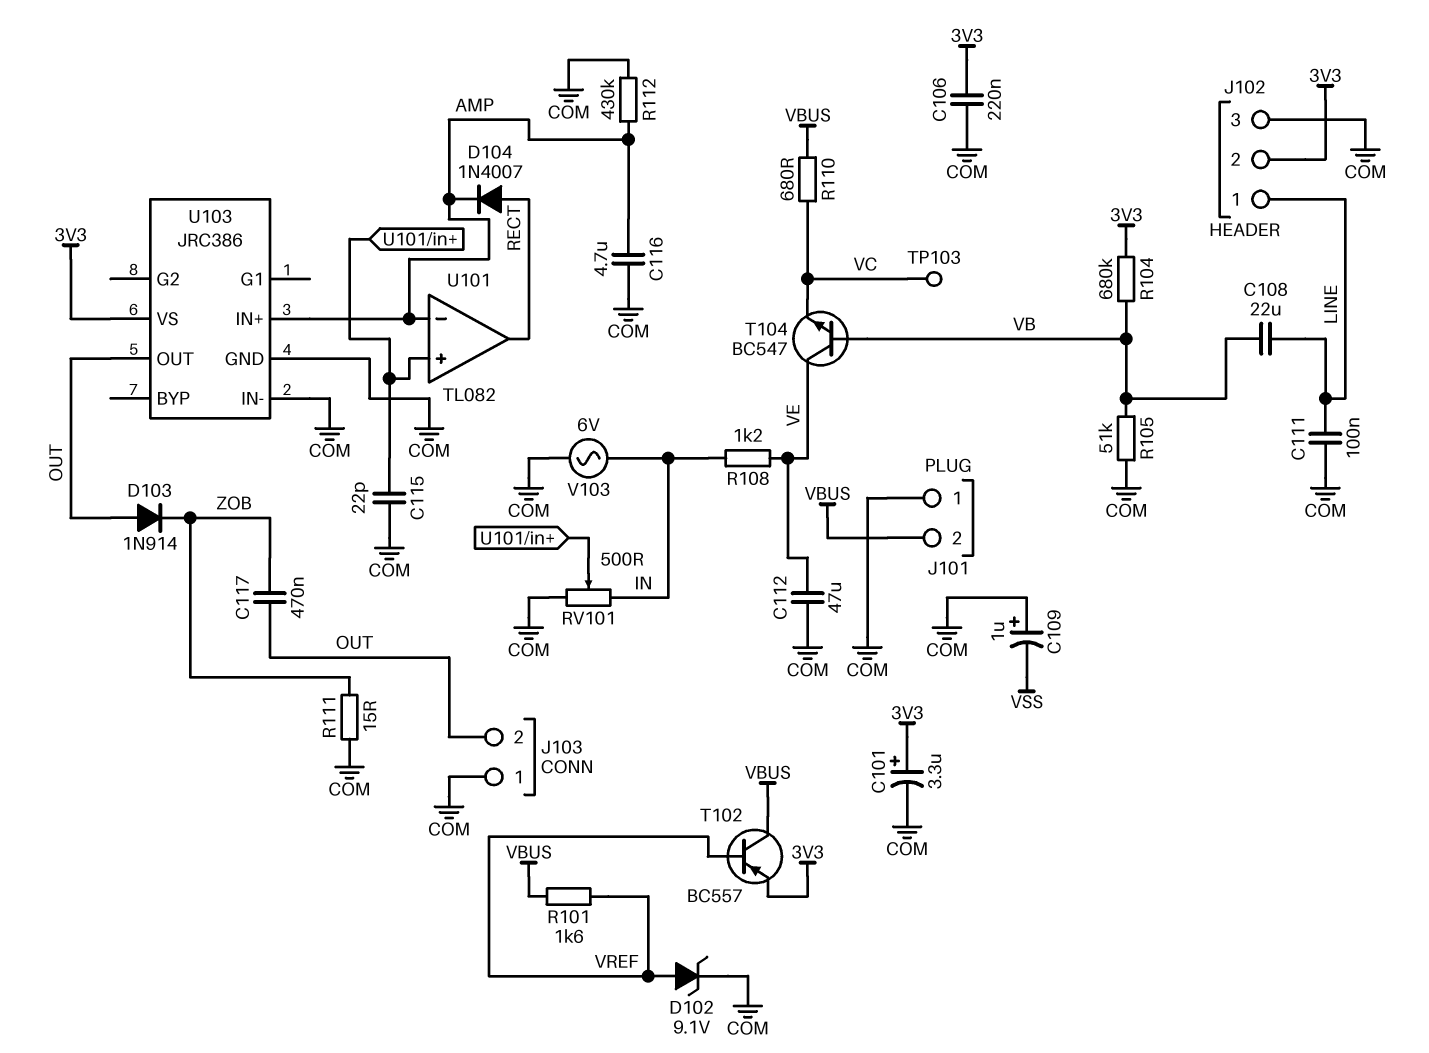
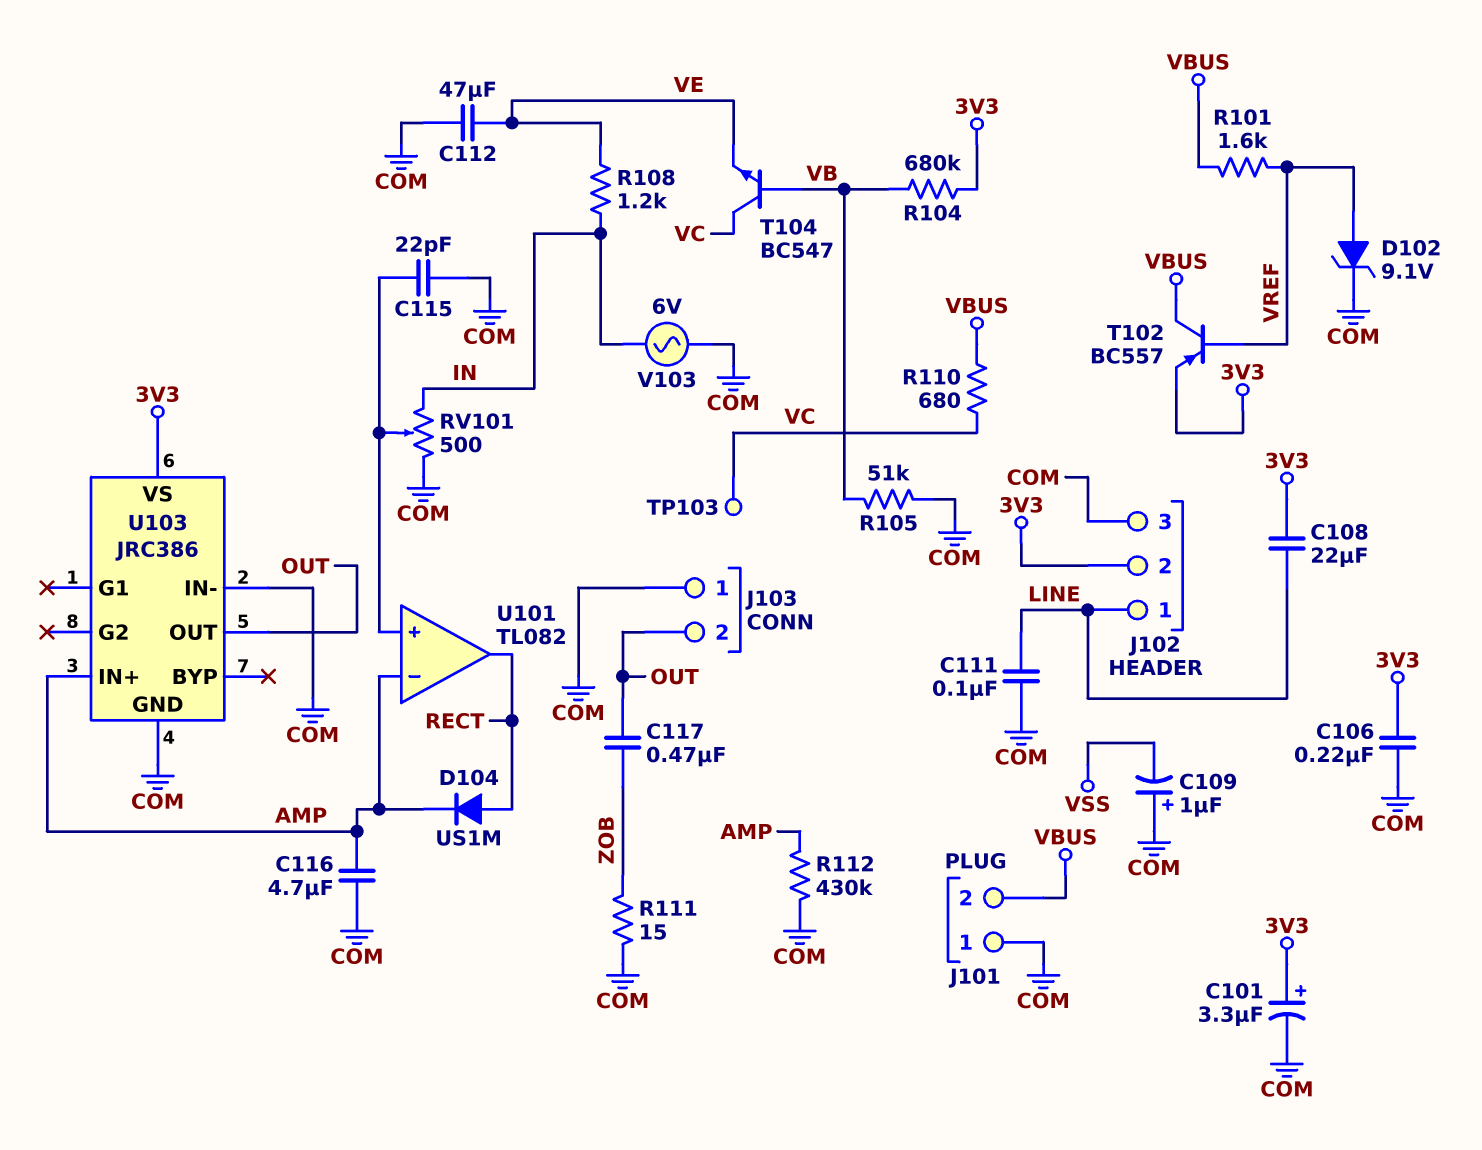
C108: 22uF (LINE, VB) -> 22uF (3V3, LINE)
D103: diode 1N914 (A OUT, K ZOB) -> none
D104: diode 1N4007 (A RECT, K AMP) -> diode US1M (A RECT, K AMP)
T104: NPN BC547 (B VB, C VE, E VC) -> NPN BC547 (B VB, C VC, E VE)

